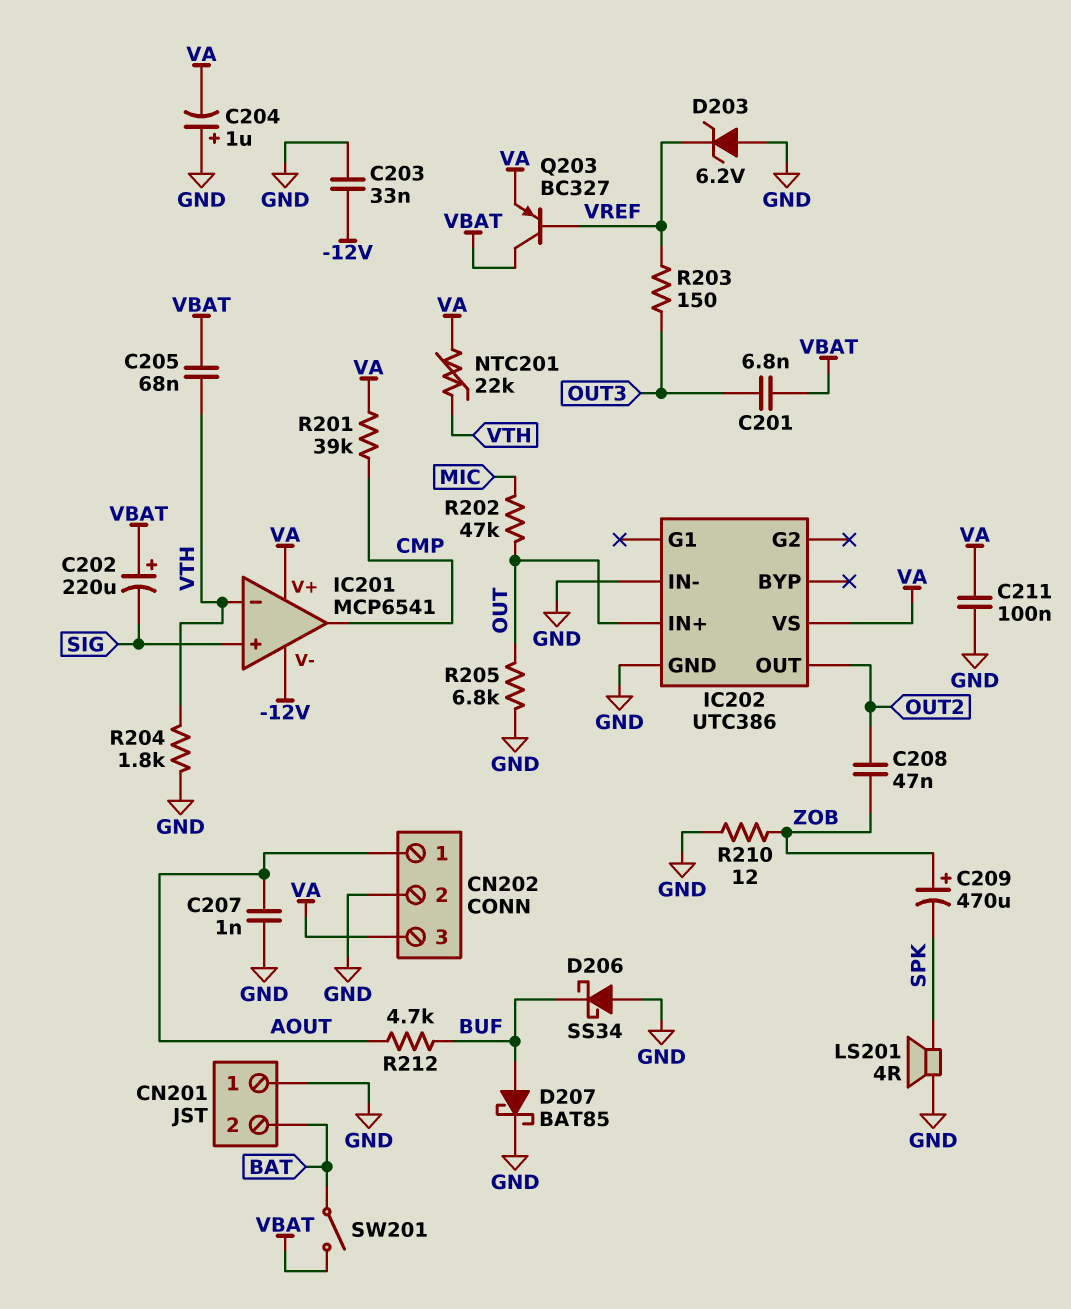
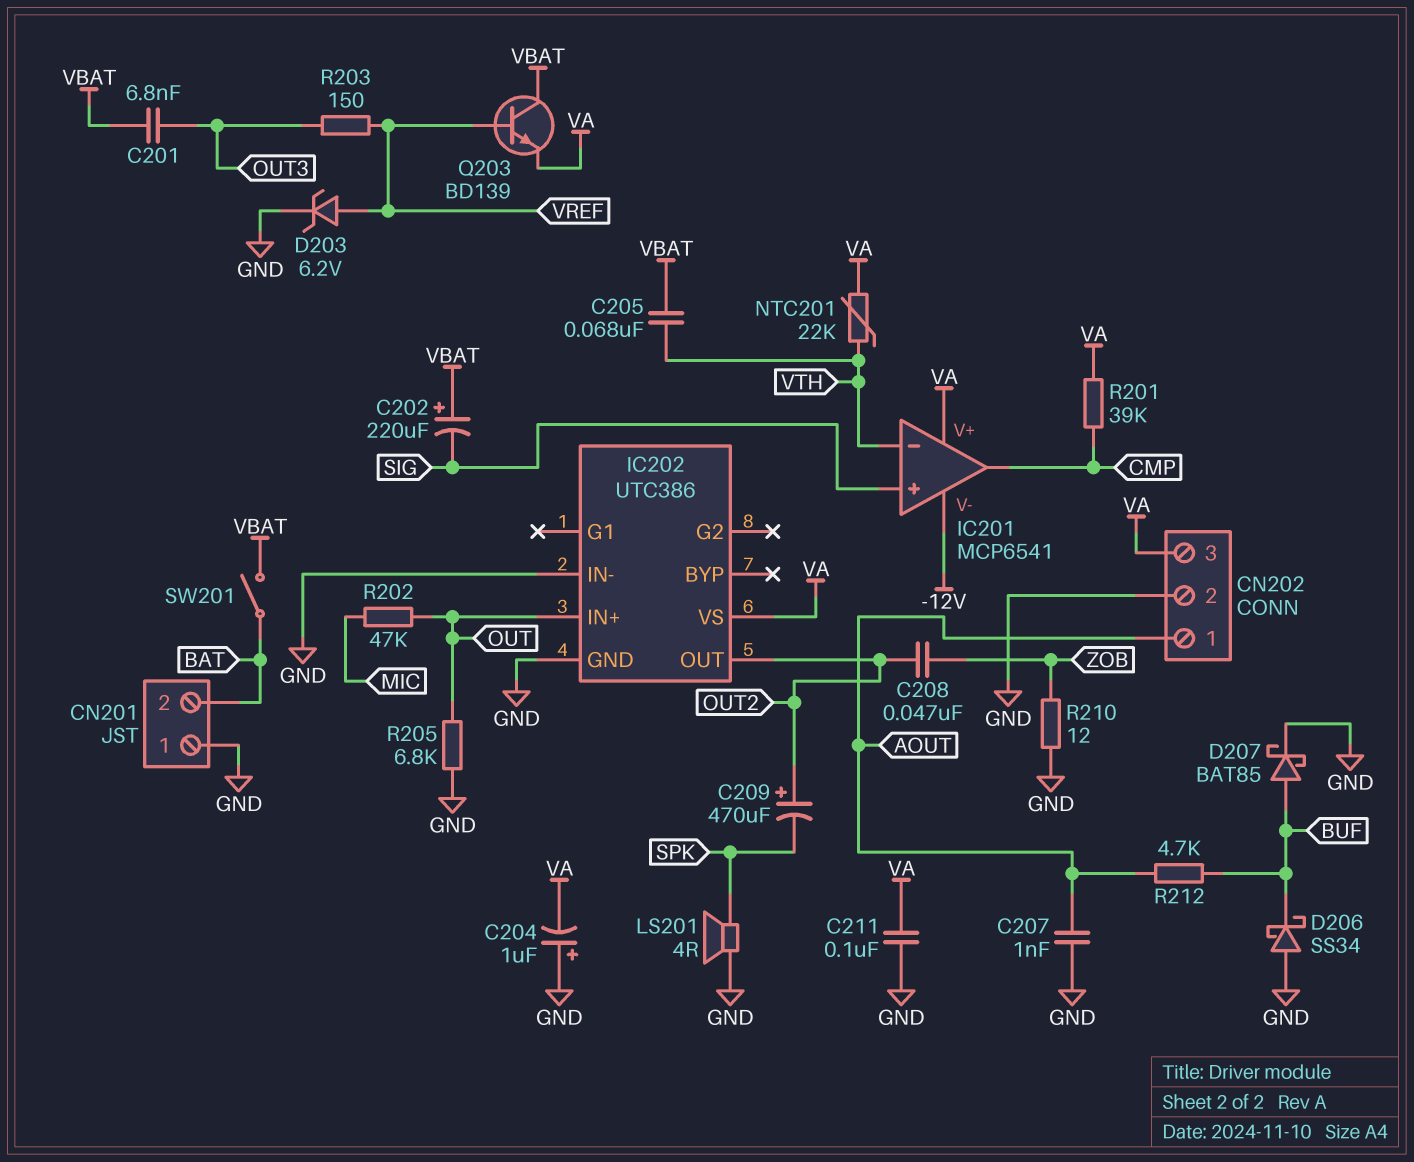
C203: 33nF (-12V, GND) -> none
C209: 470uF (plus ZOB, minus SPK) -> 470uF (plus OUT2, minus SPK)
D203: zener 6.2V (A GND, K VREF) -> zener 6.2V (A VREF, K GND)
Q203: PNP BC327 (B VREF, C VBAT, E VA) -> NPN BD139 (B VREF, C VBAT, E VA)
R204: 1.8k (GND, VTH) -> none

